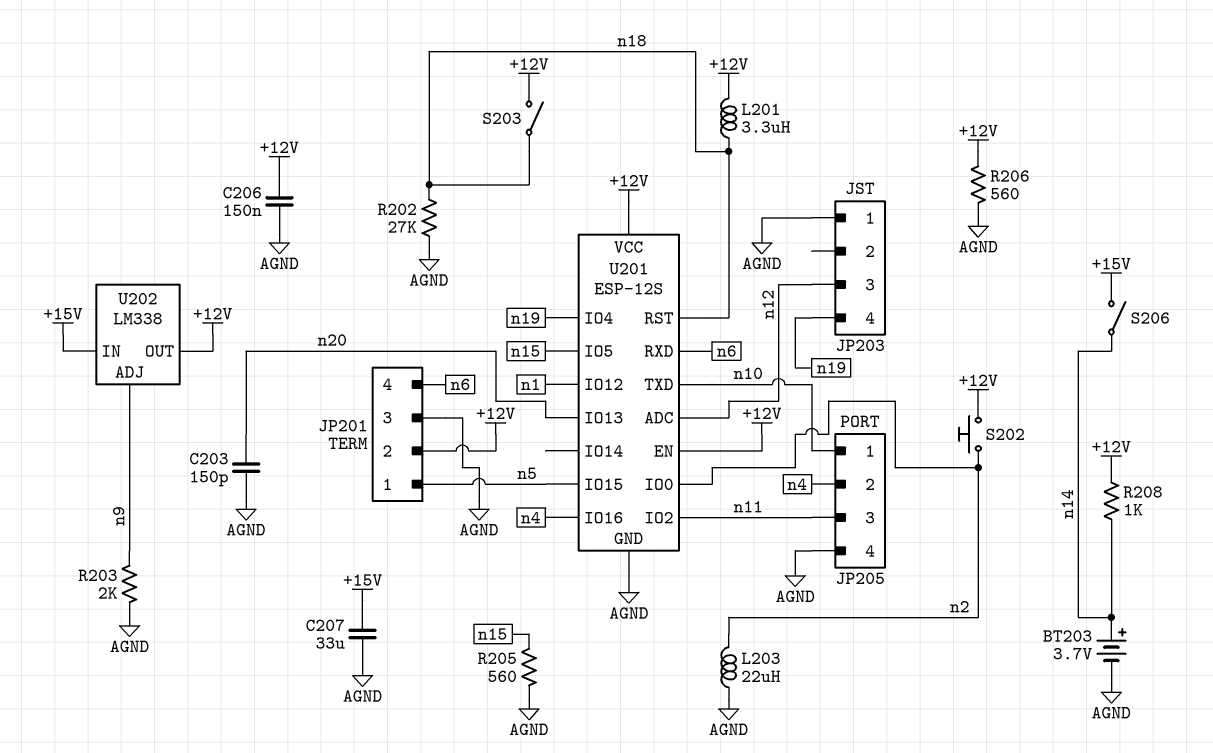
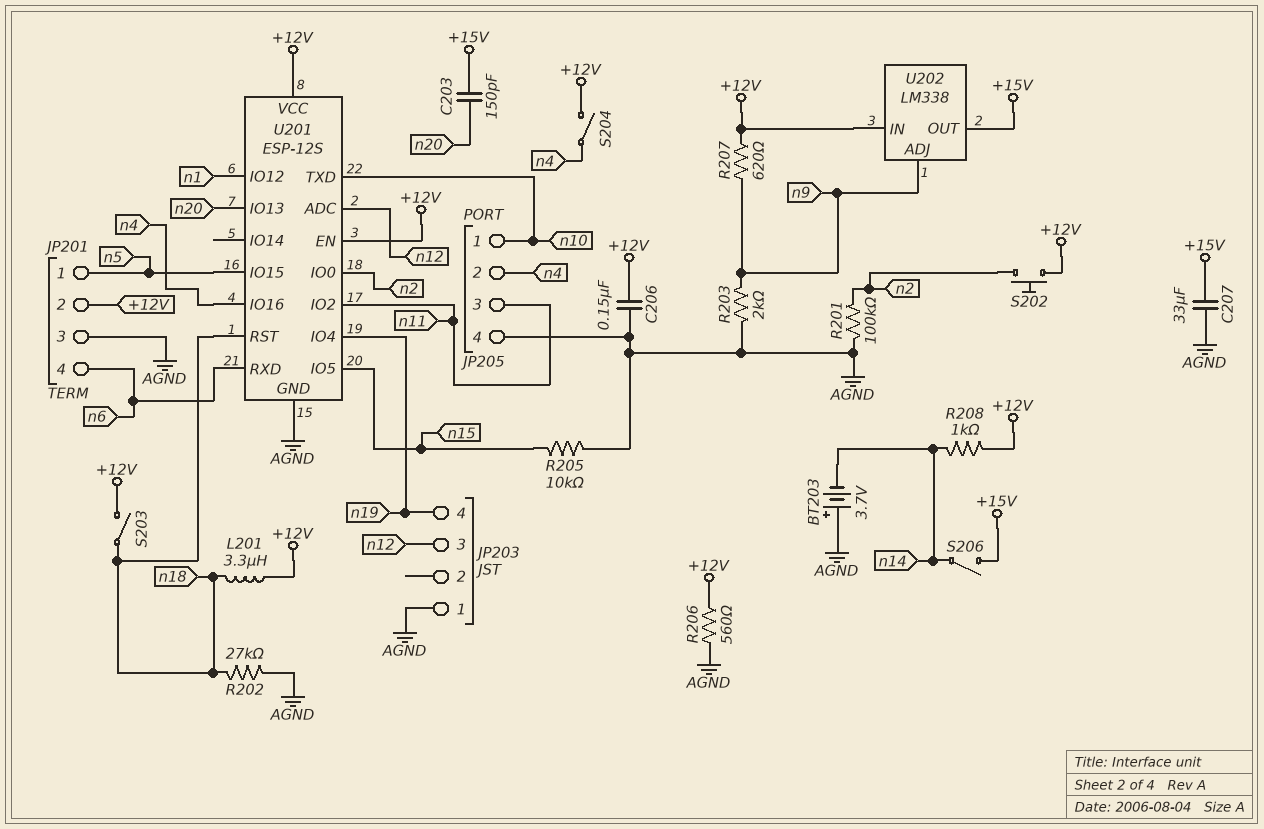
BT203: 3.7V (plus n14, minus AGND) -> 3.7V (plus AGND, minus n14)
C203: 150pF (AGND, n20) -> 150pF (+15V, n20)
L203: 22uH (AGND, n2) -> none
R201: none -> 100k (AGND, n2)
R205: 560 (AGND, n15) -> 10k (AGND, n15)
R207: none -> 620 (+12V, n9)
S204: none -> switch (+12V, n4)
U202 pin IN: +15V -> +12V
U202 pin OUT: +12V -> +15V

